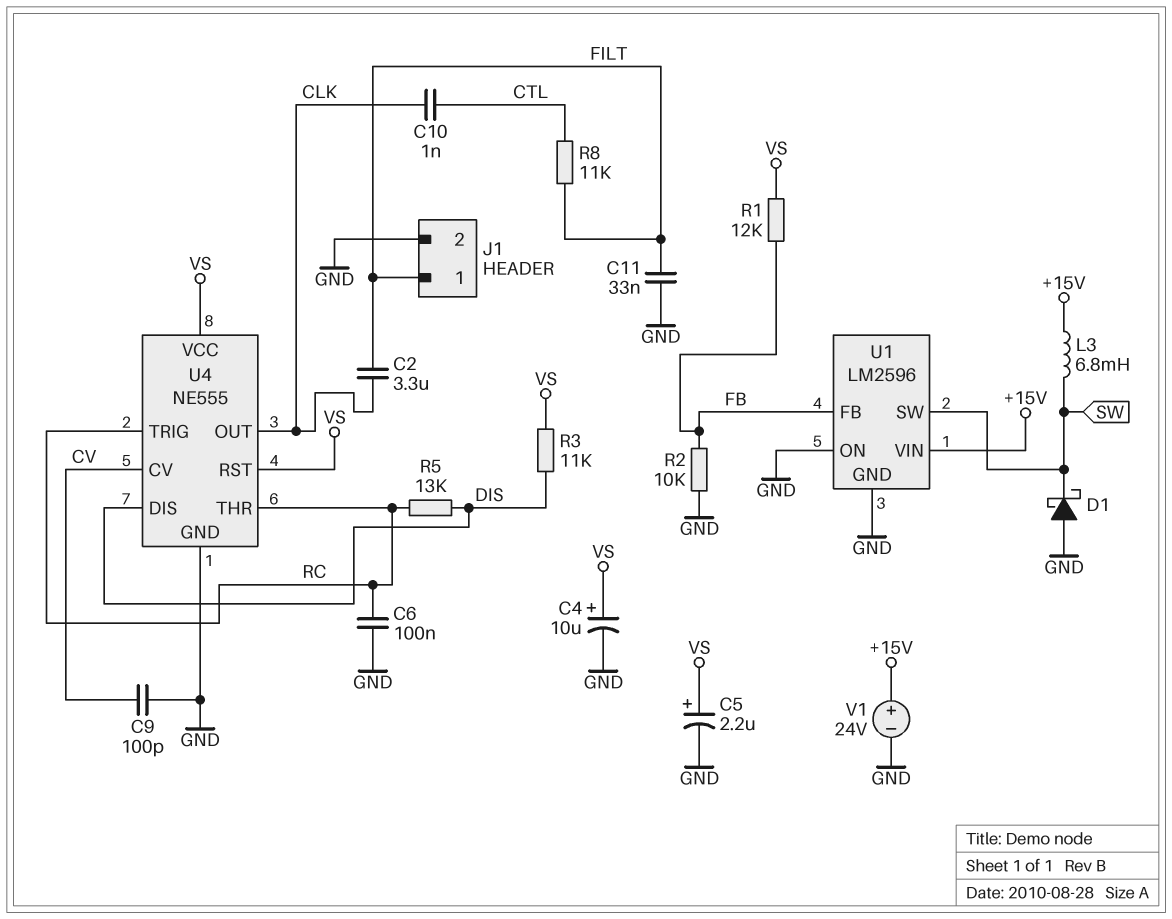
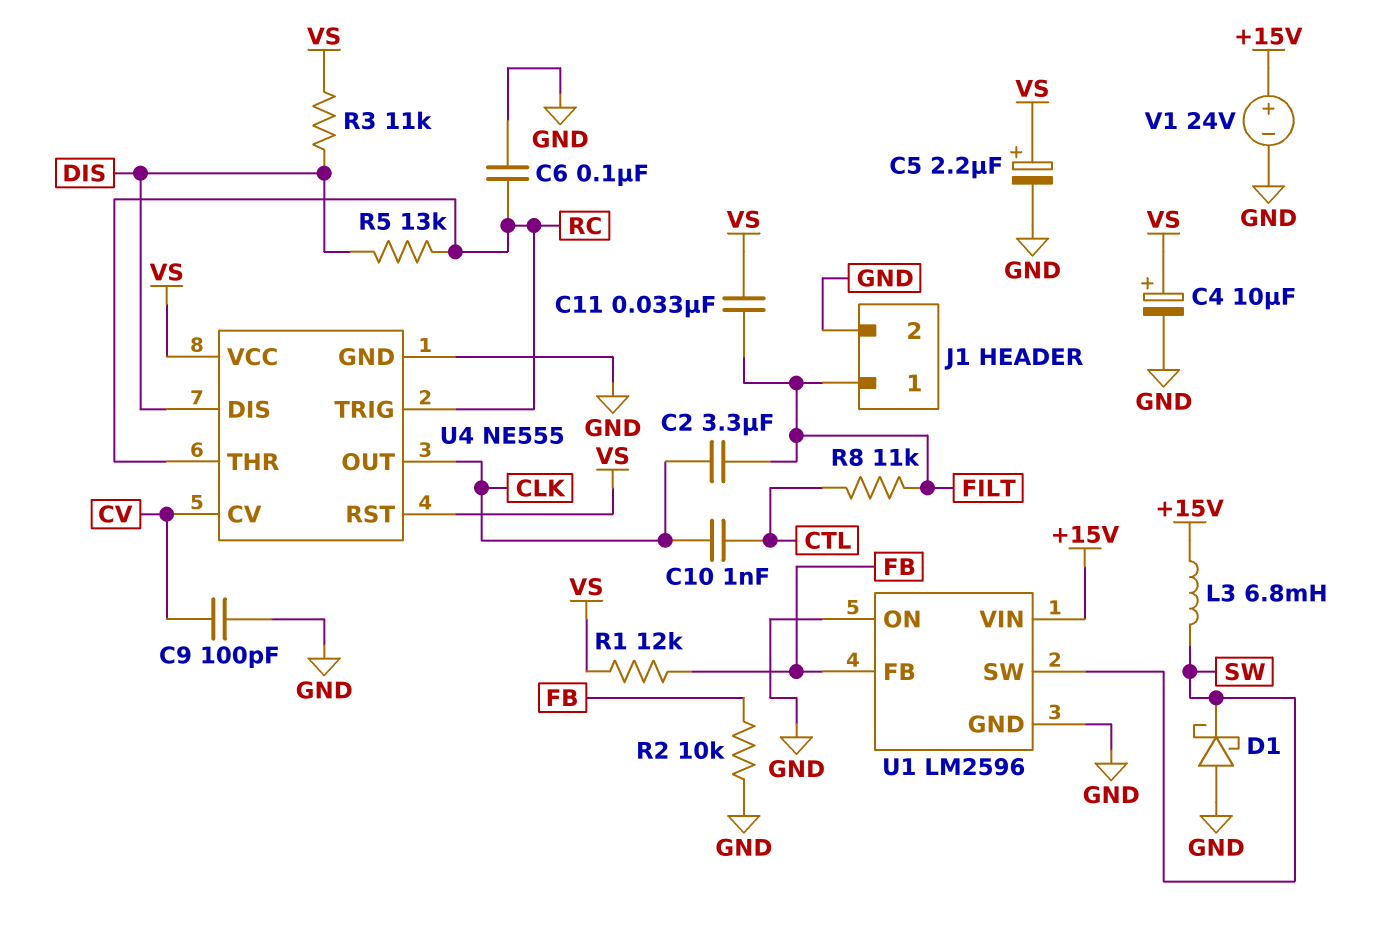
C11: 33nF (FILT, GND) -> 33nF (FILT, VS)

